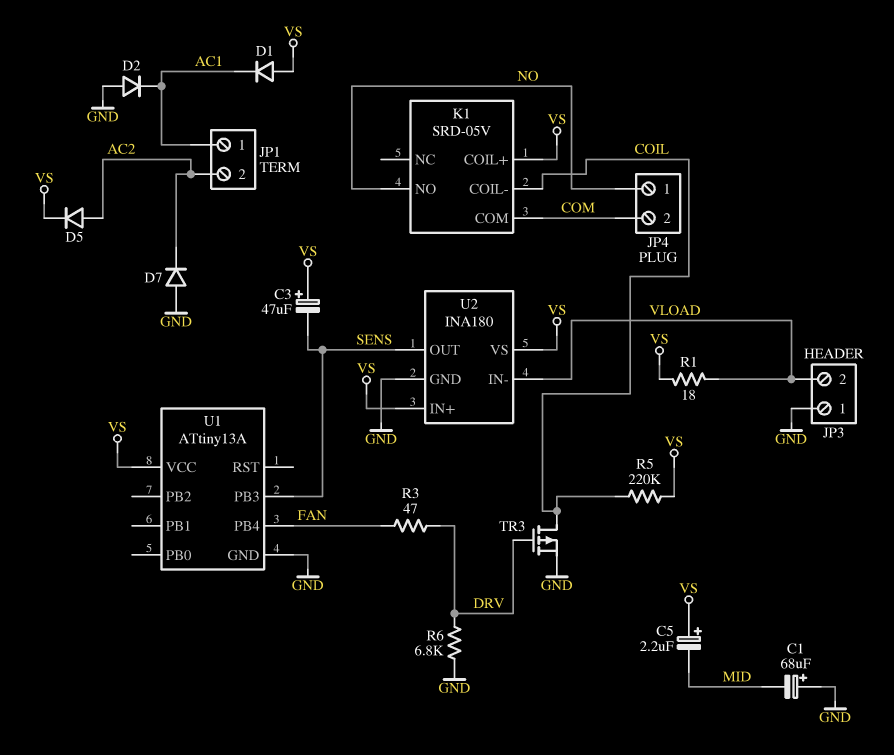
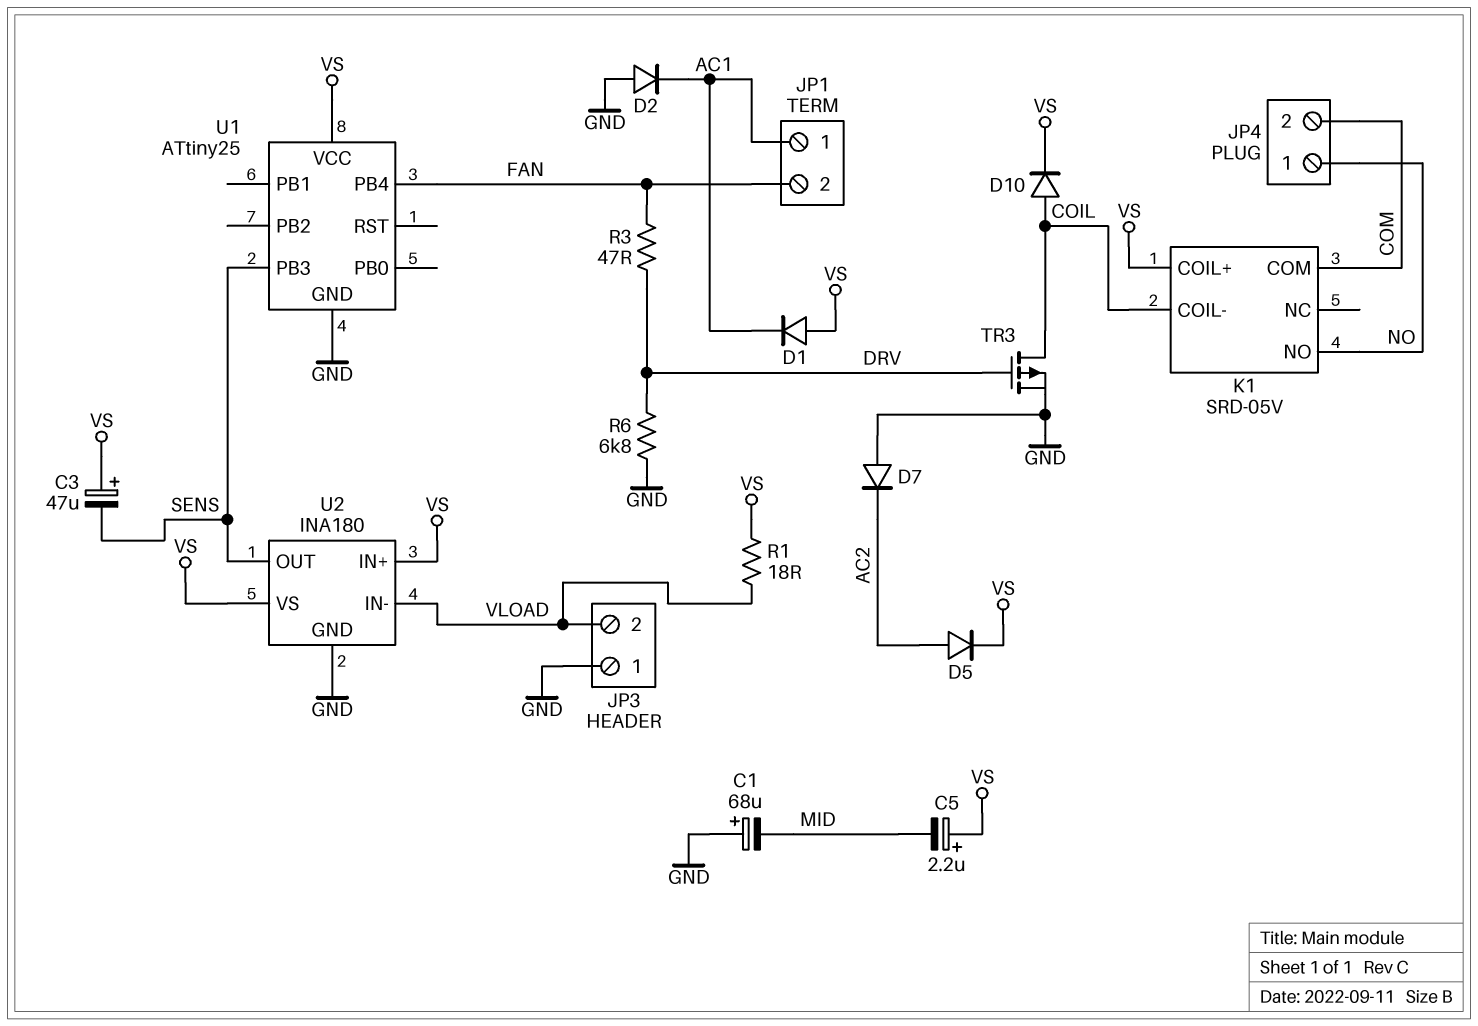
D10: none -> diode (A COIL, K VS)
JP1 pin 2: AC2 -> FAN
R5: 220k (COIL, VS) -> none
U1: ATtiny13A -> ATtiny25

